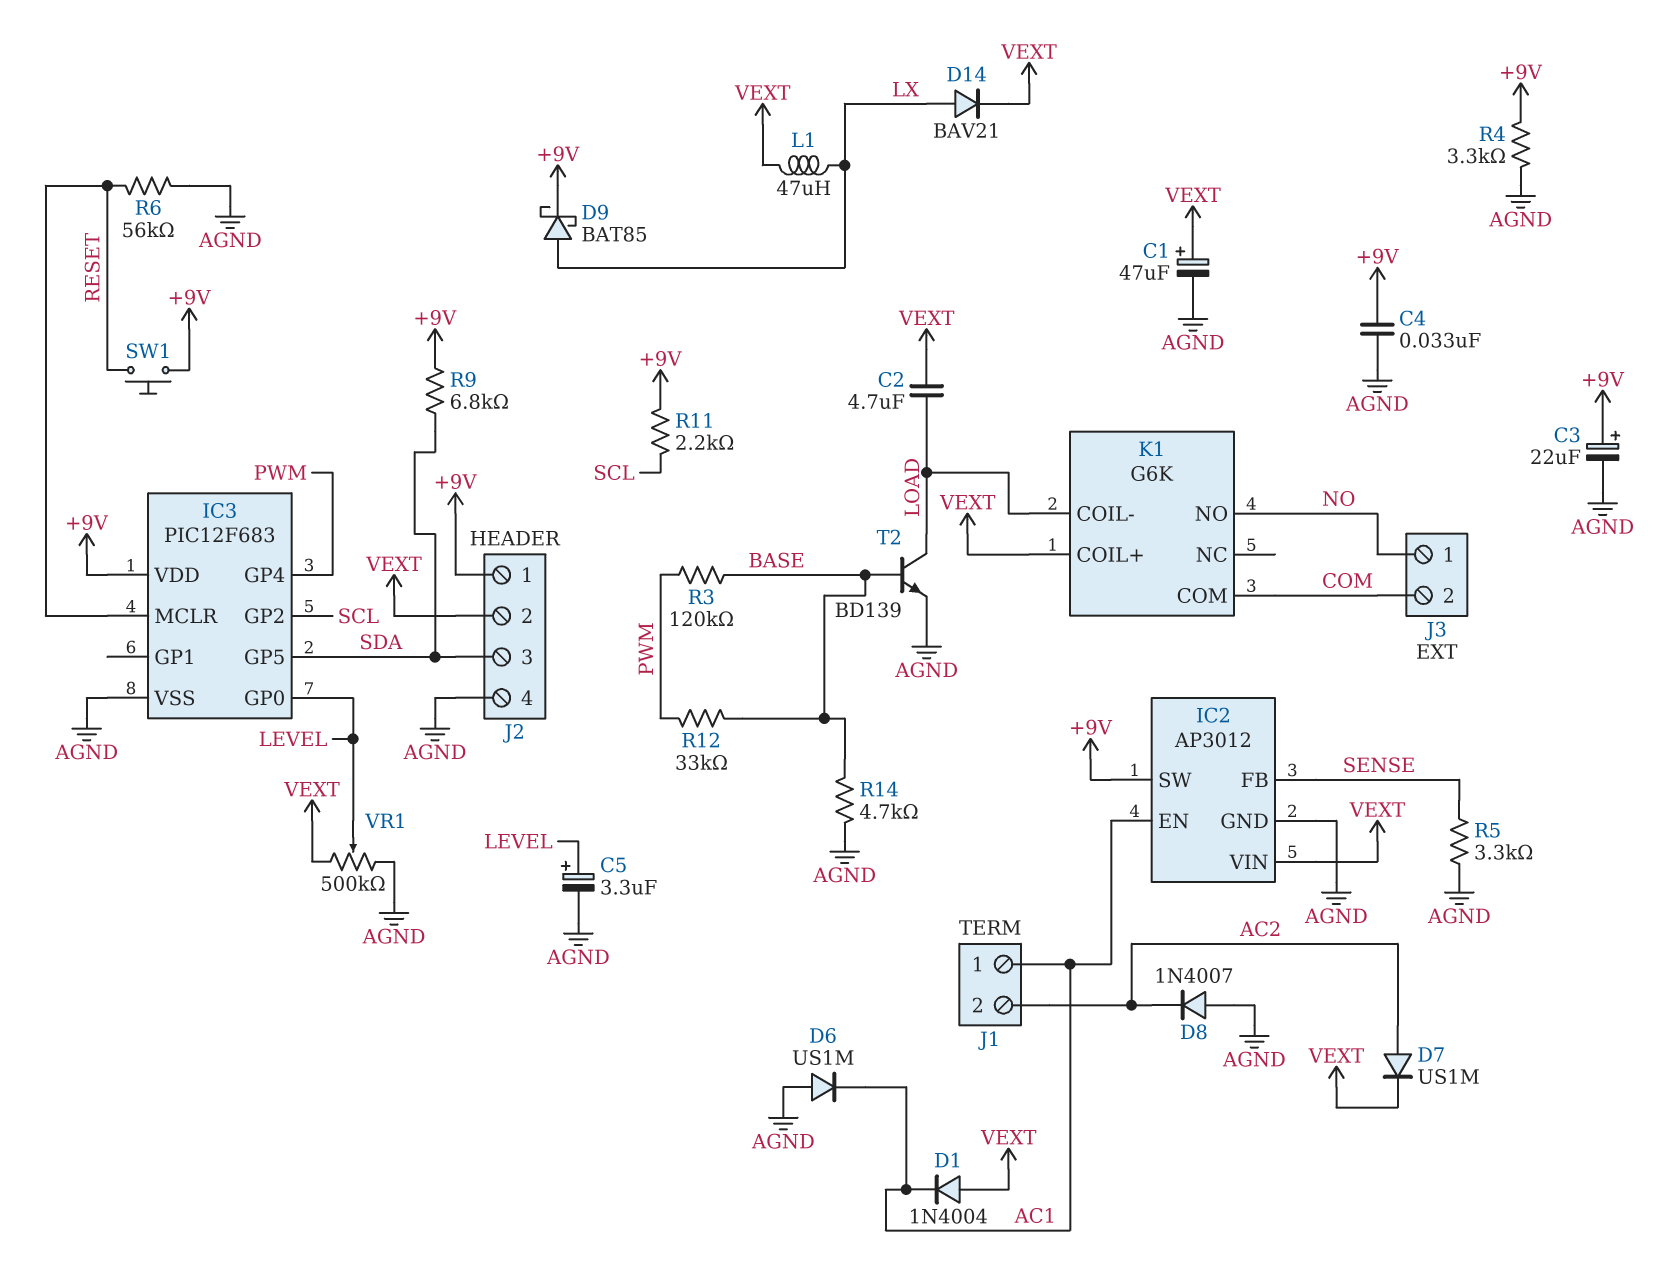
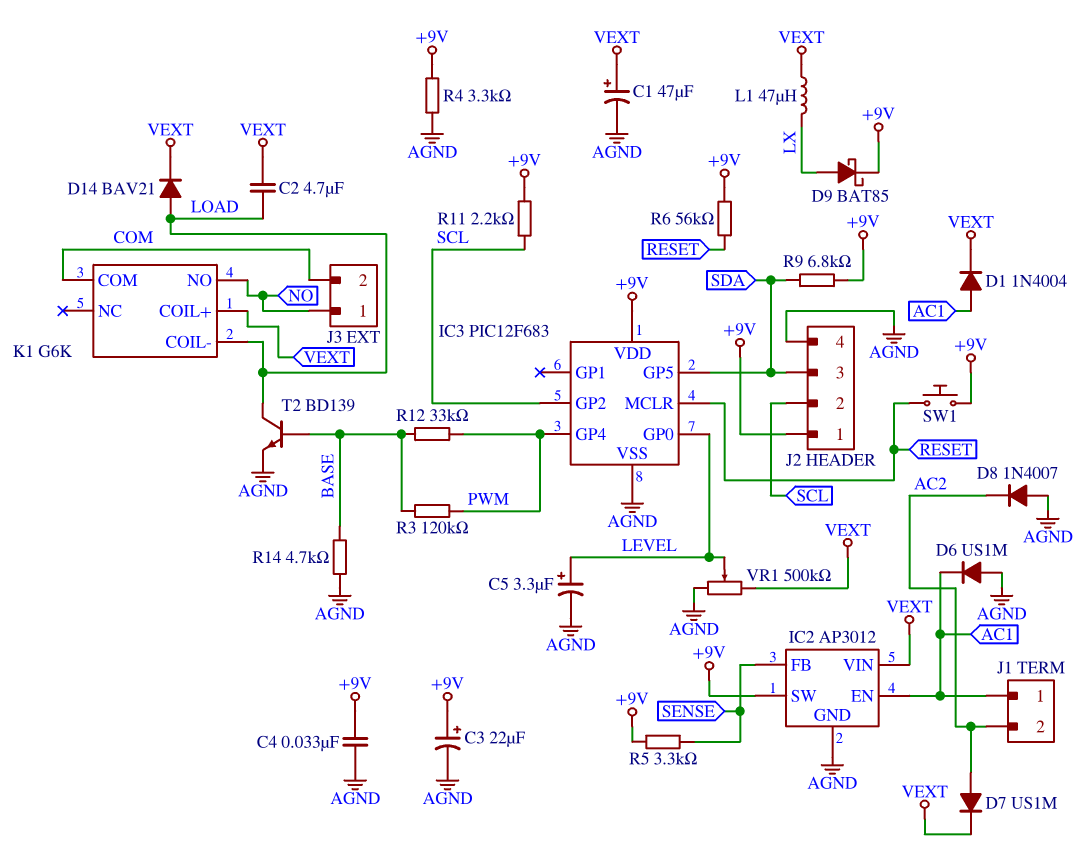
D1: diode 1N4004 (A VEXT, K AC1) -> diode 1N4004 (A AC1, K VEXT)
D14: diode BAV21 (A LX, K VEXT) -> diode BAV21 (A LOAD, K VEXT)
J2 pin 2: VEXT -> SCL
R5: 3.3k (AGND, SENSE) -> 3.3k (+9V, SENSE)
R6: 56k (AGND, RESET) -> 56k (+9V, RESET)

